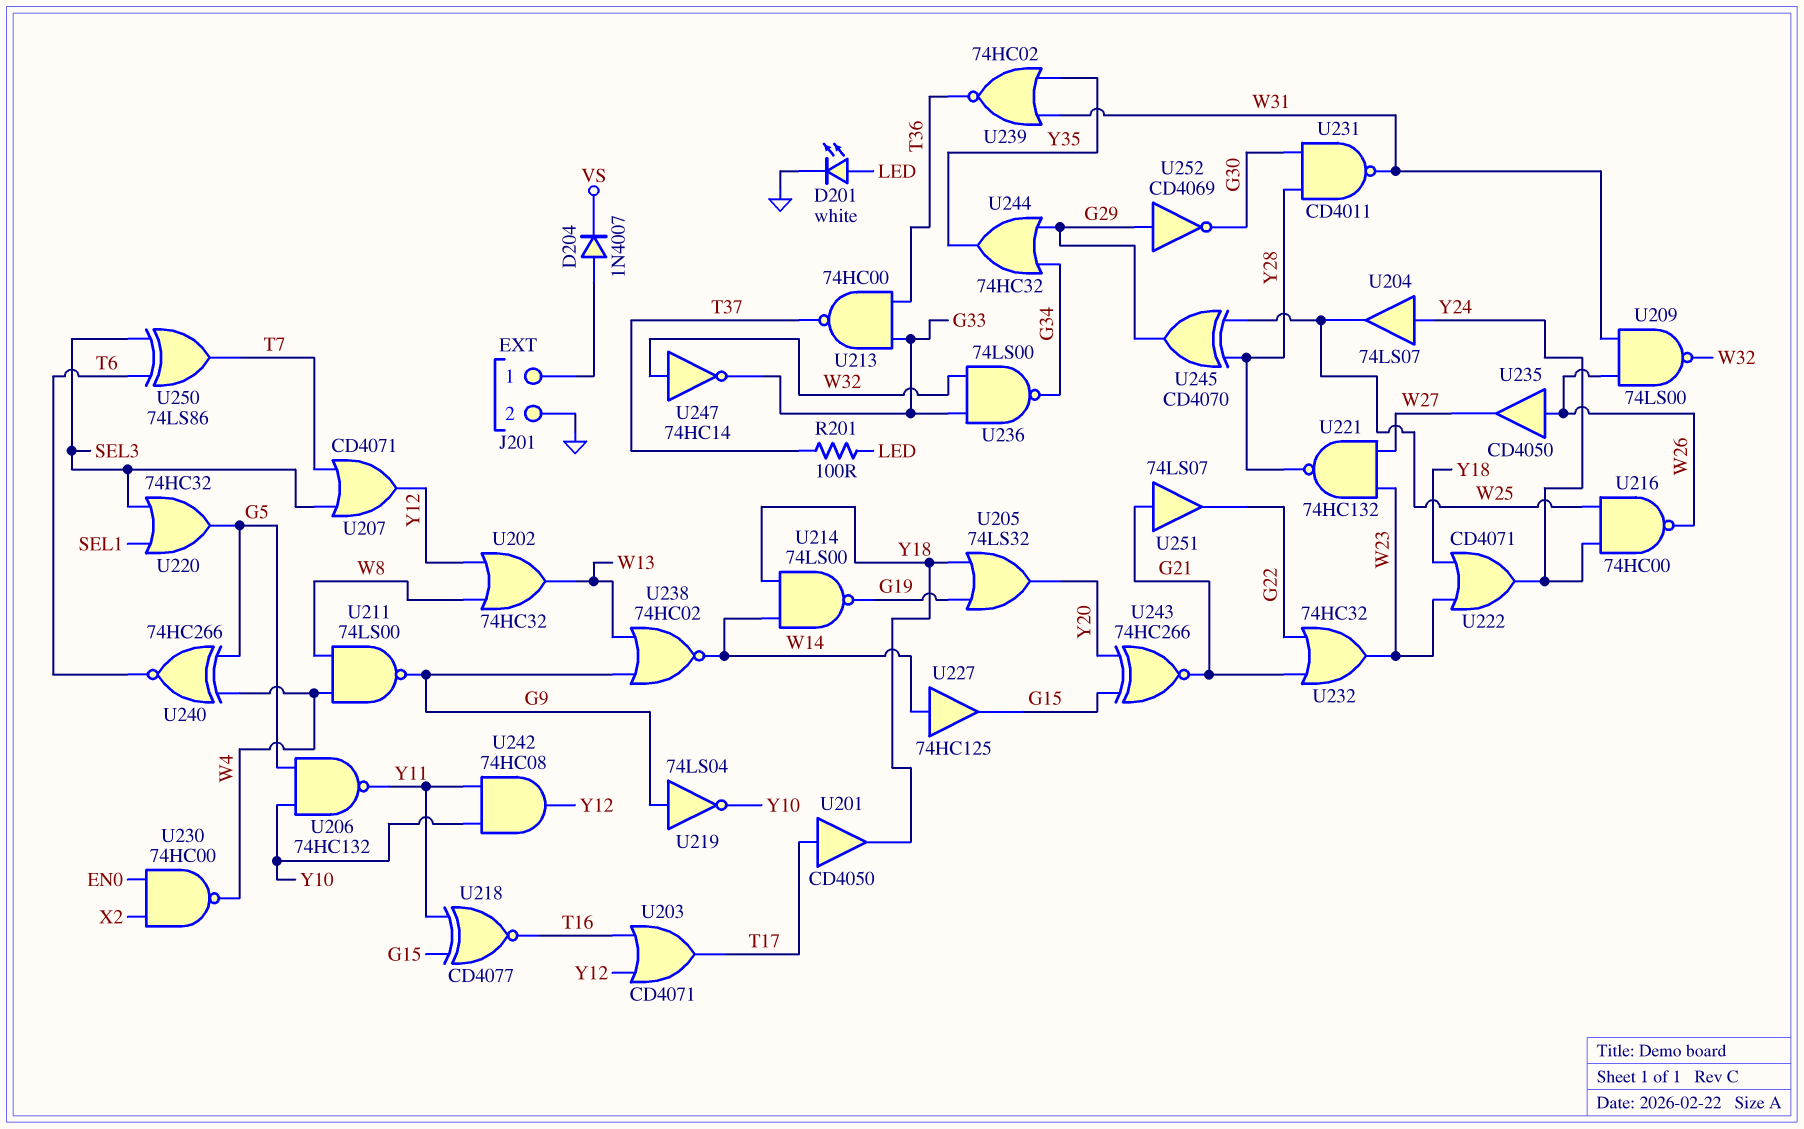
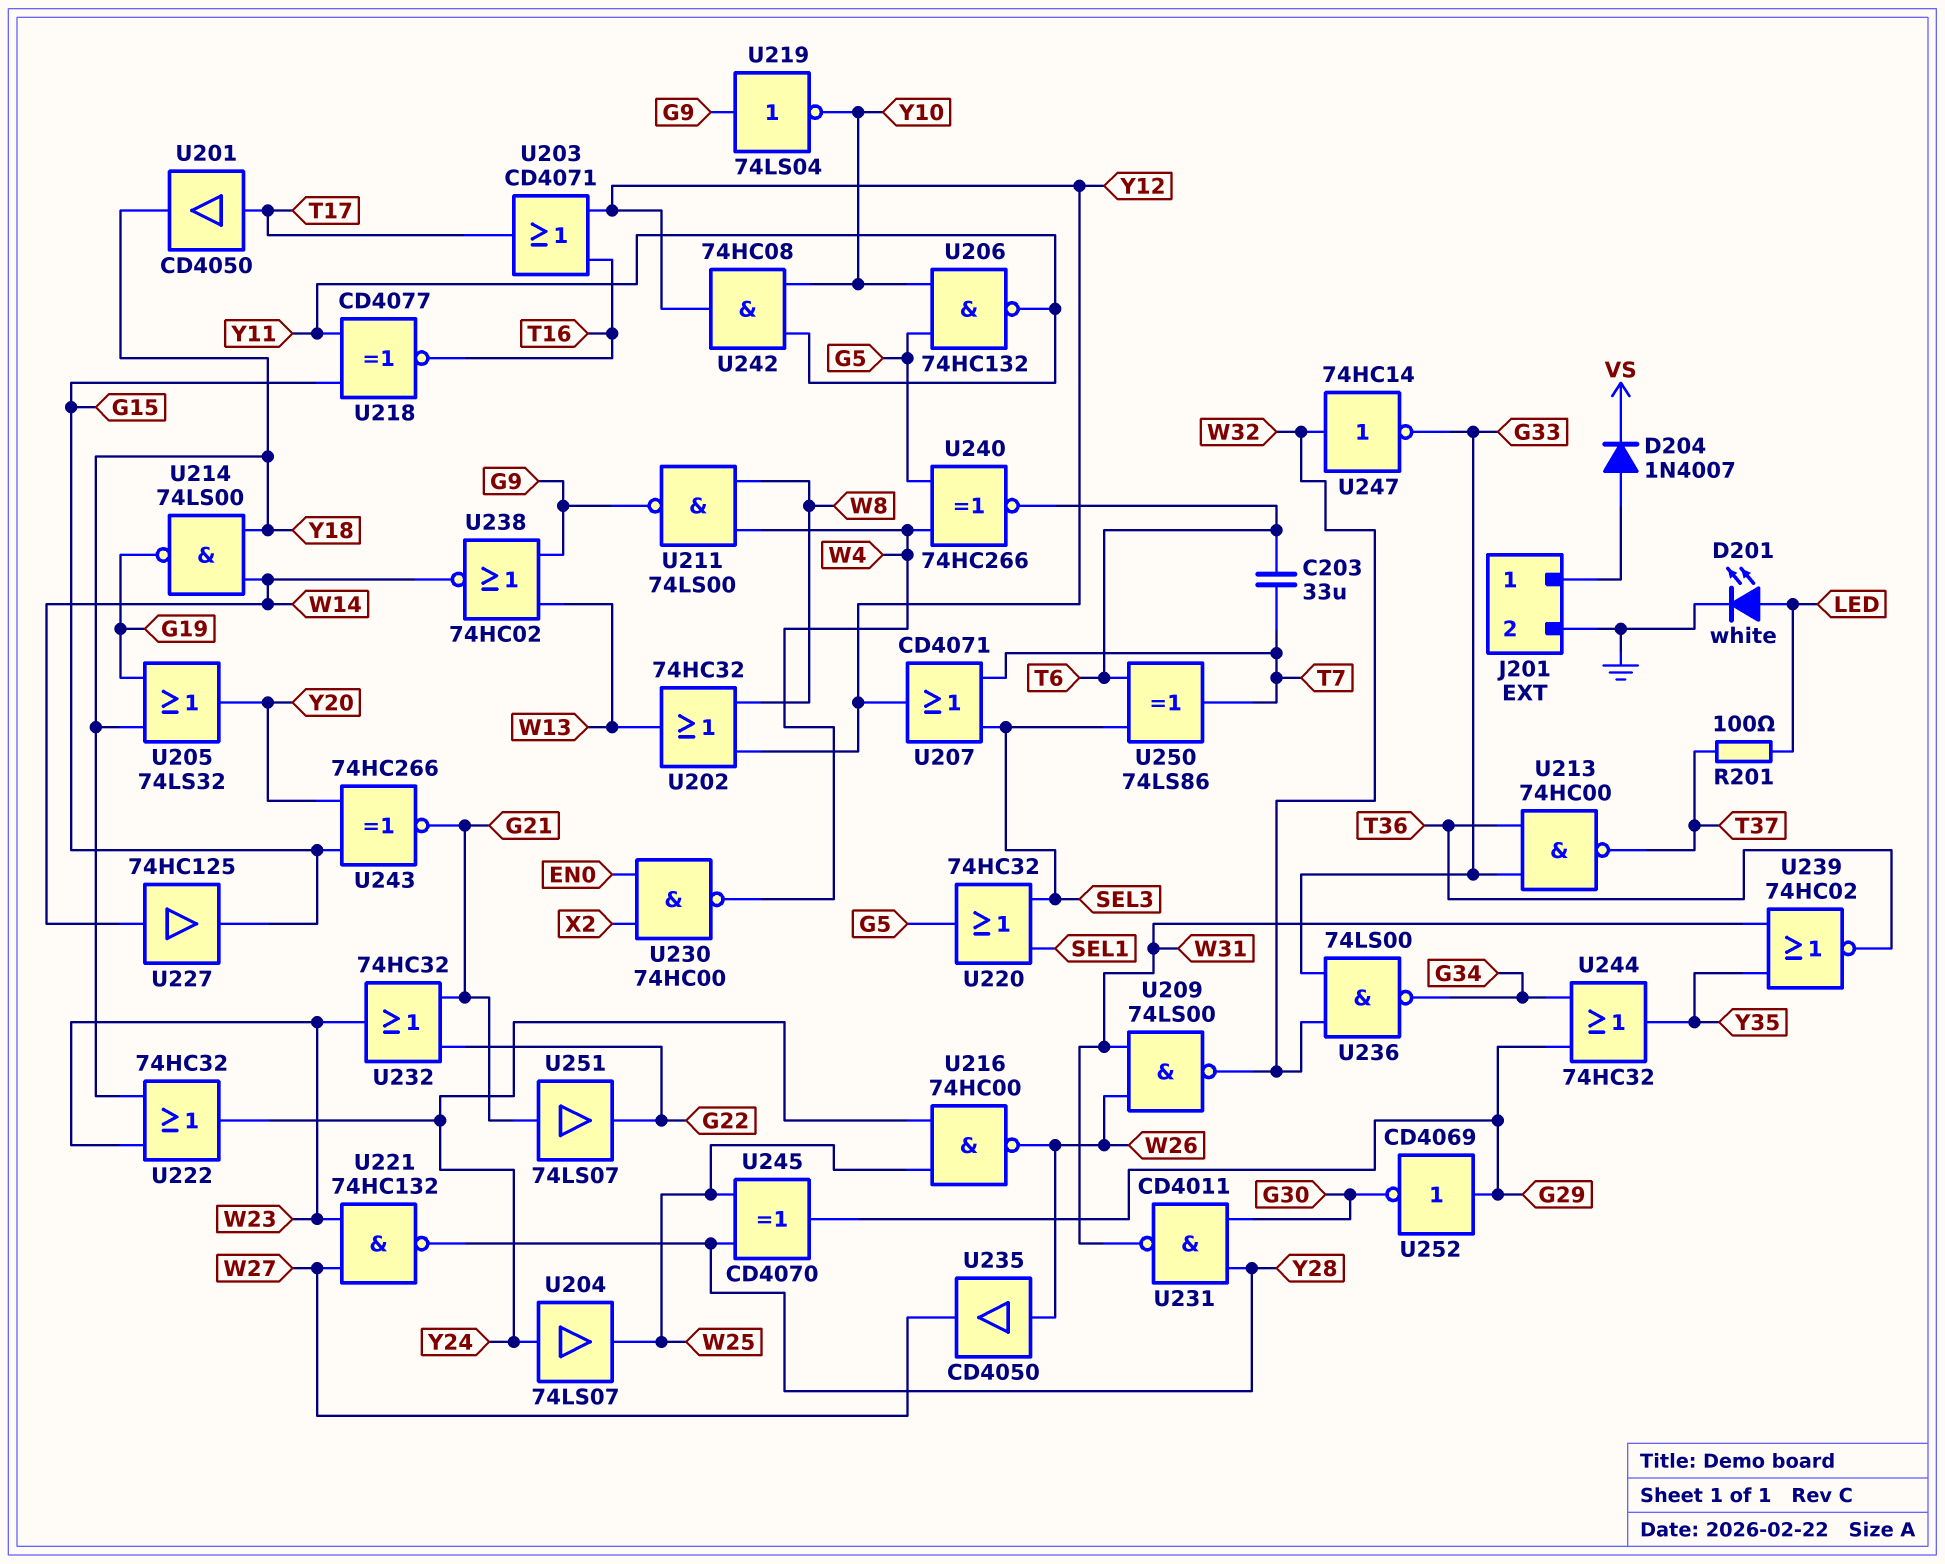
C203: none -> 33uF (T6, T7)
U222: OR CD4071 (in W23, in Y18, out Y24) -> OR 74HC32 (in W23, in Y18, out Y24)

